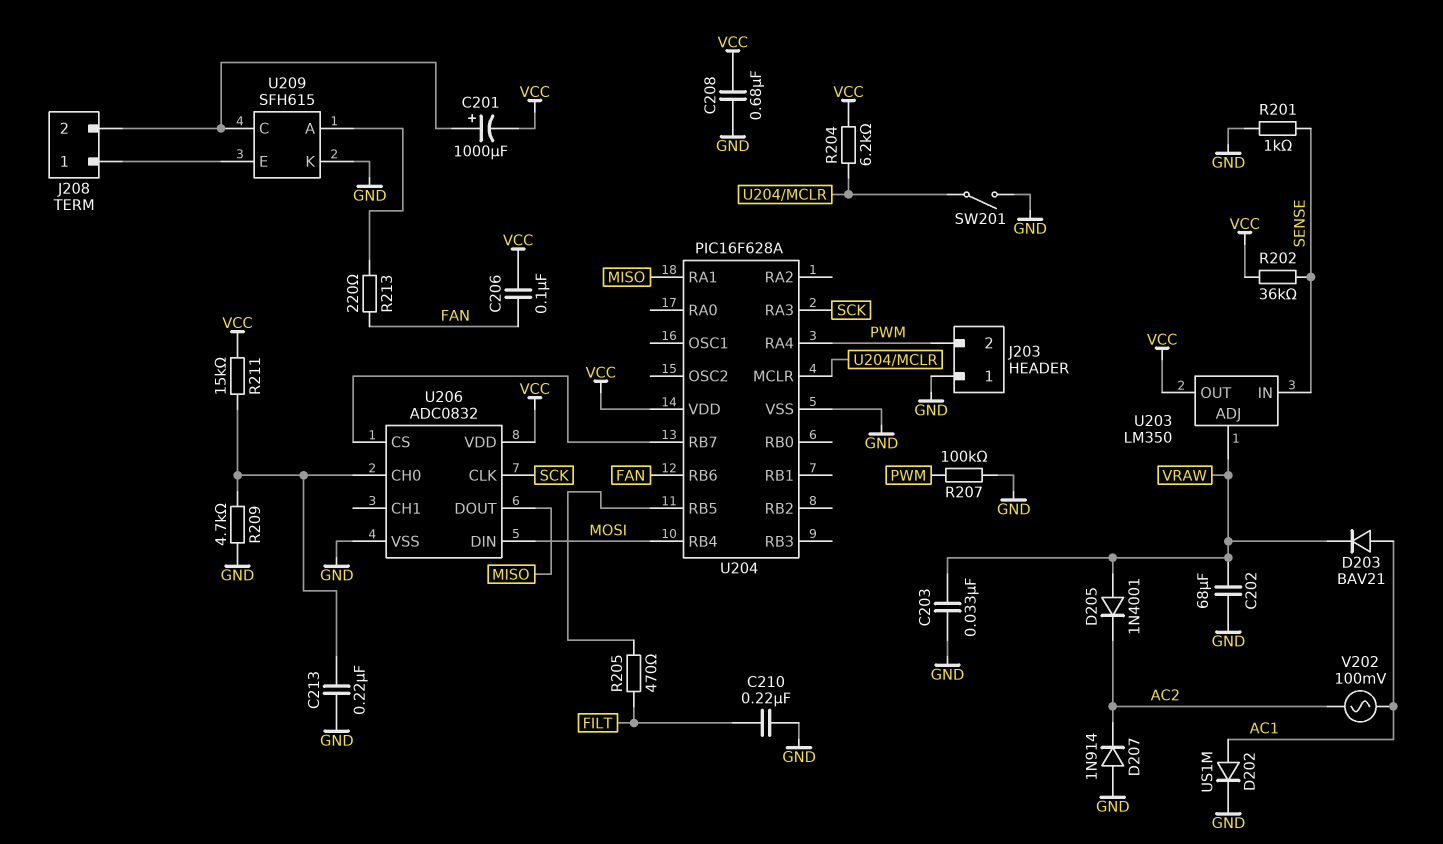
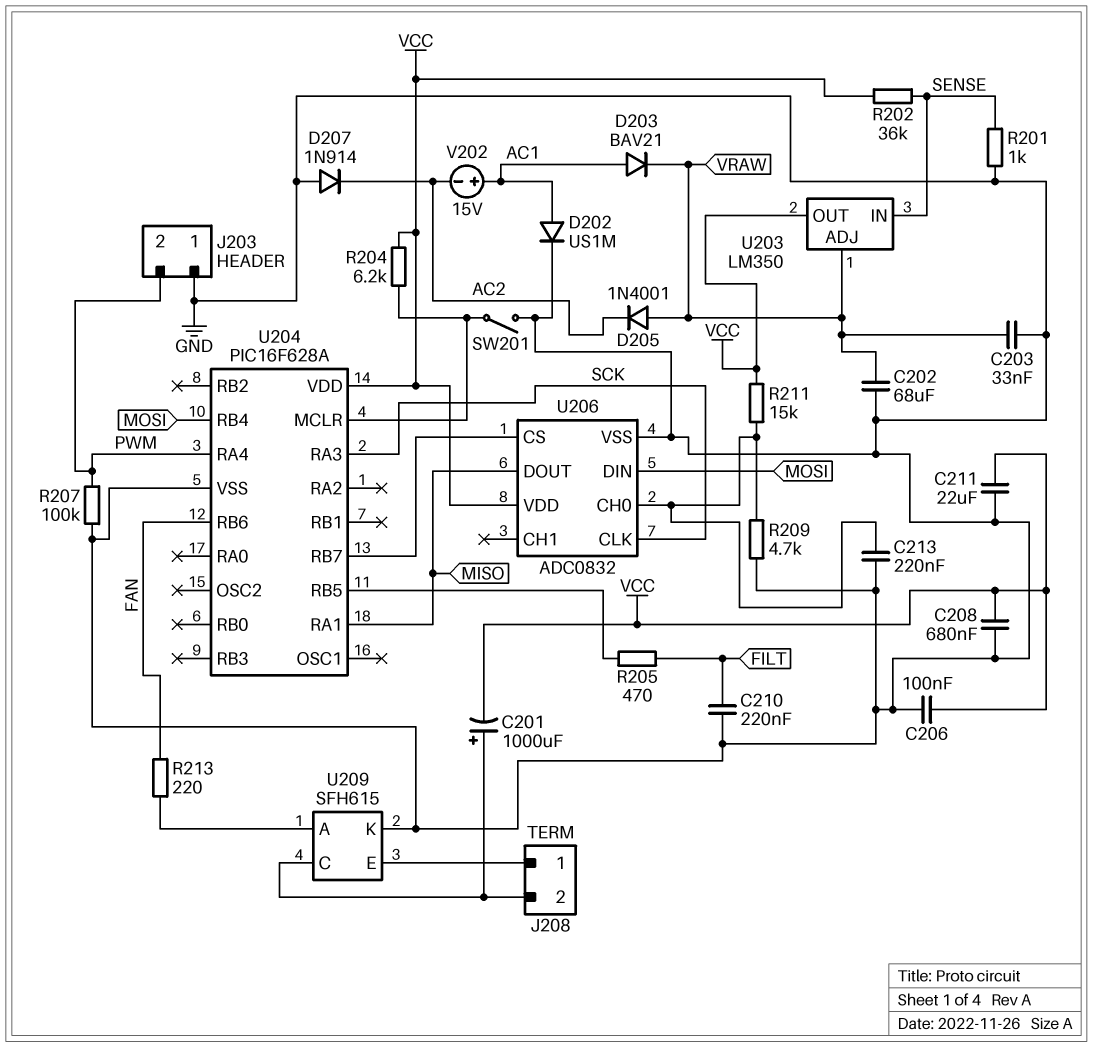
C206: 100nF (FAN, VCC) -> 100nF (GND, VCC)
C211: none -> 22uF (GND, VCC)
V202: AC 100mV (AC1, AC2) -> 15V (plus AC1, minus AC2)

